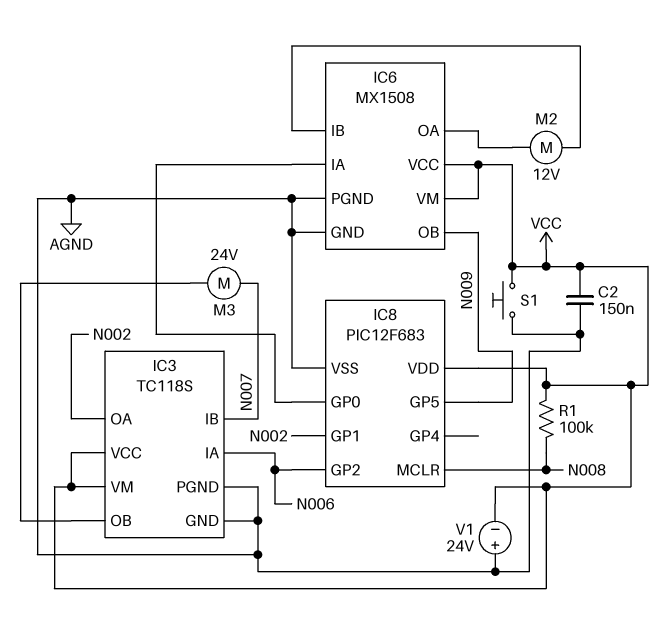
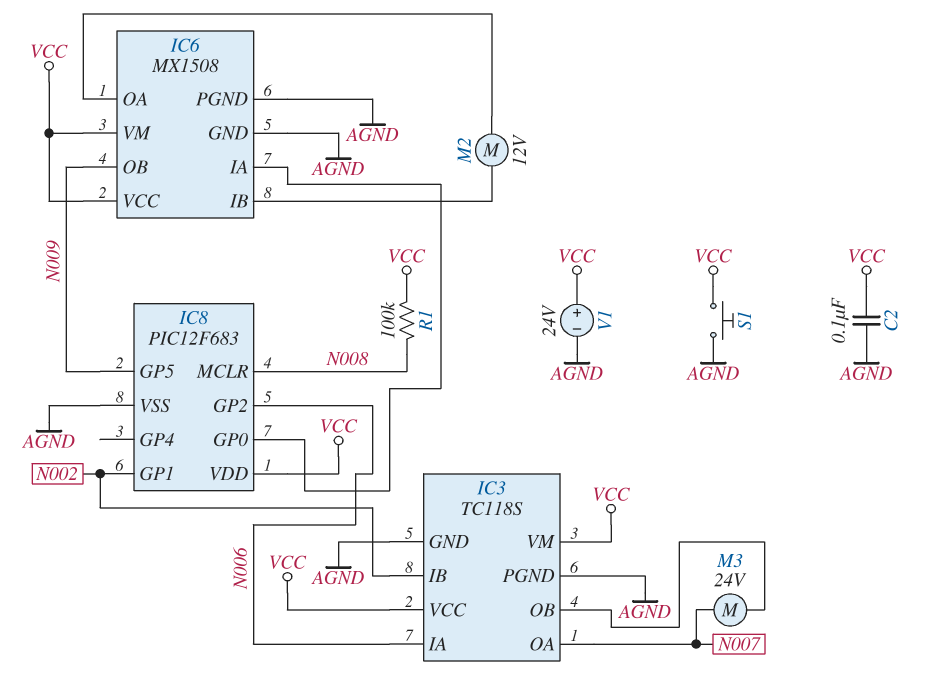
C2: 150nF (AGND, VCC) -> 100nF (AGND, VCC)
IC3 pin IB: N007 -> N002
IC3 pin OA: N002 -> N007
V1: 24V (plus AGND, minus VCC) -> 24V (plus VCC, minus AGND)

